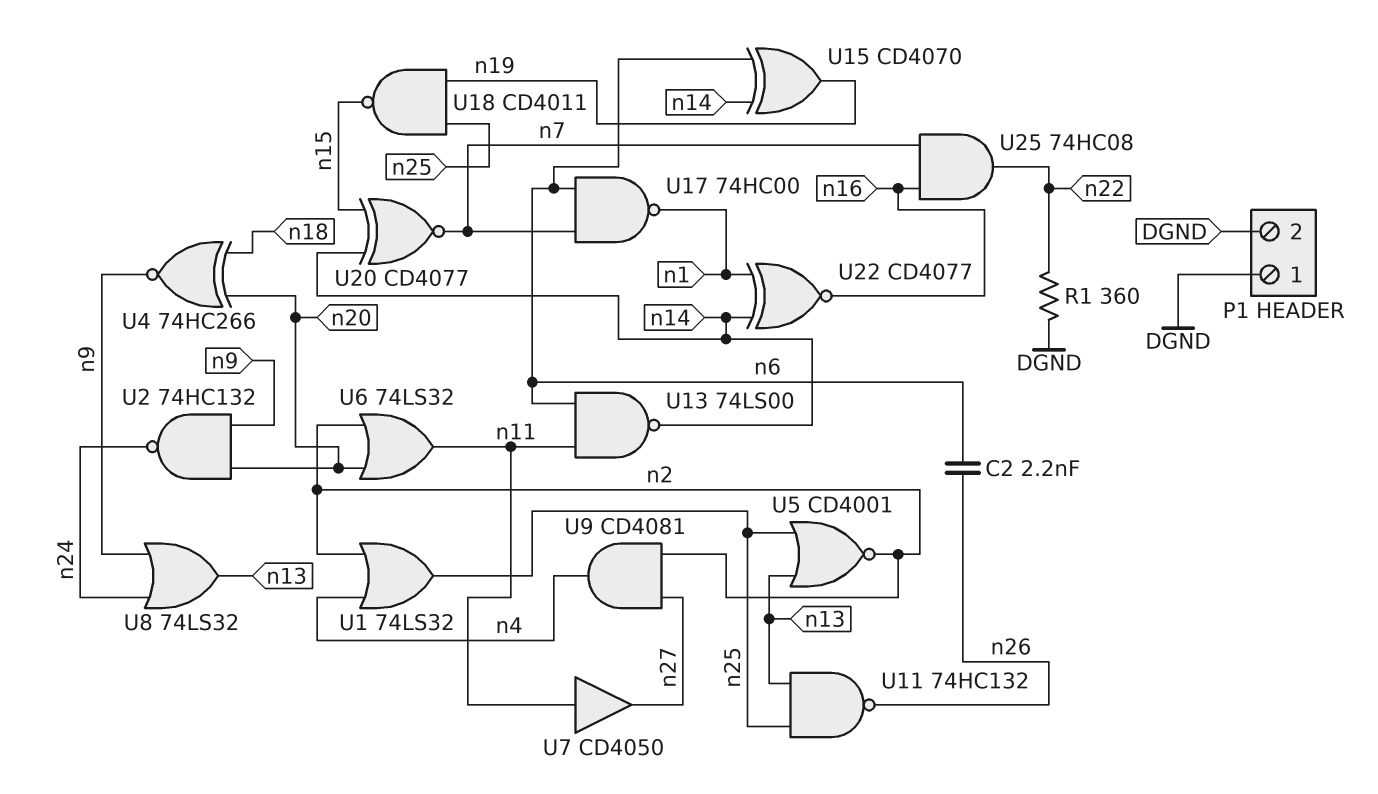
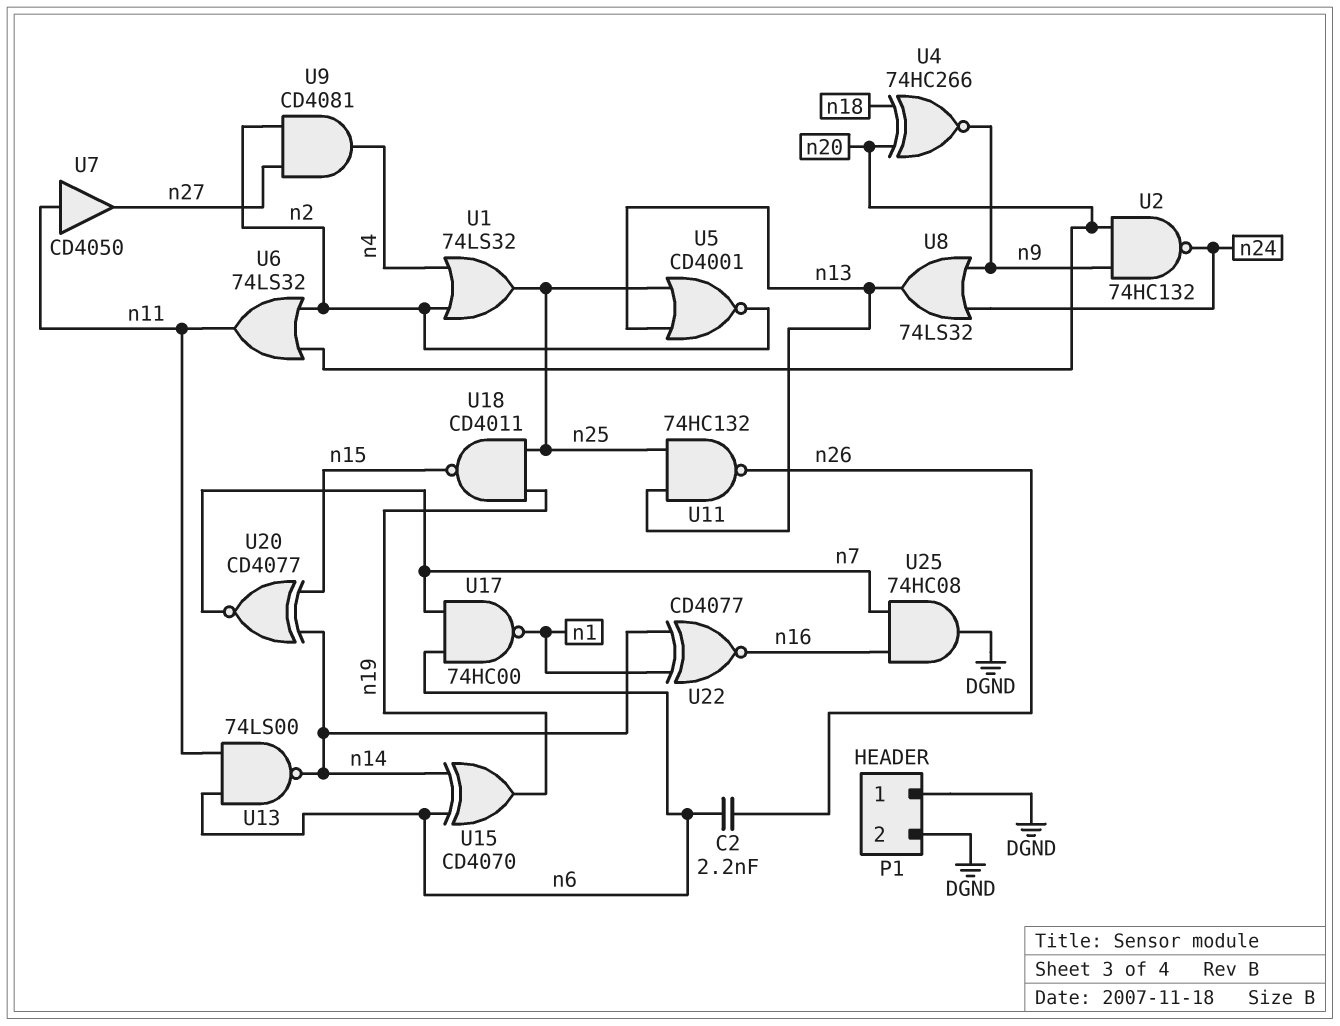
R1: 360 (DGND, n22) -> none
U25: AND 74HC08 (in n7, in n16, out n22) -> AND 74HC08 (in n7, in n16, out DGND)

